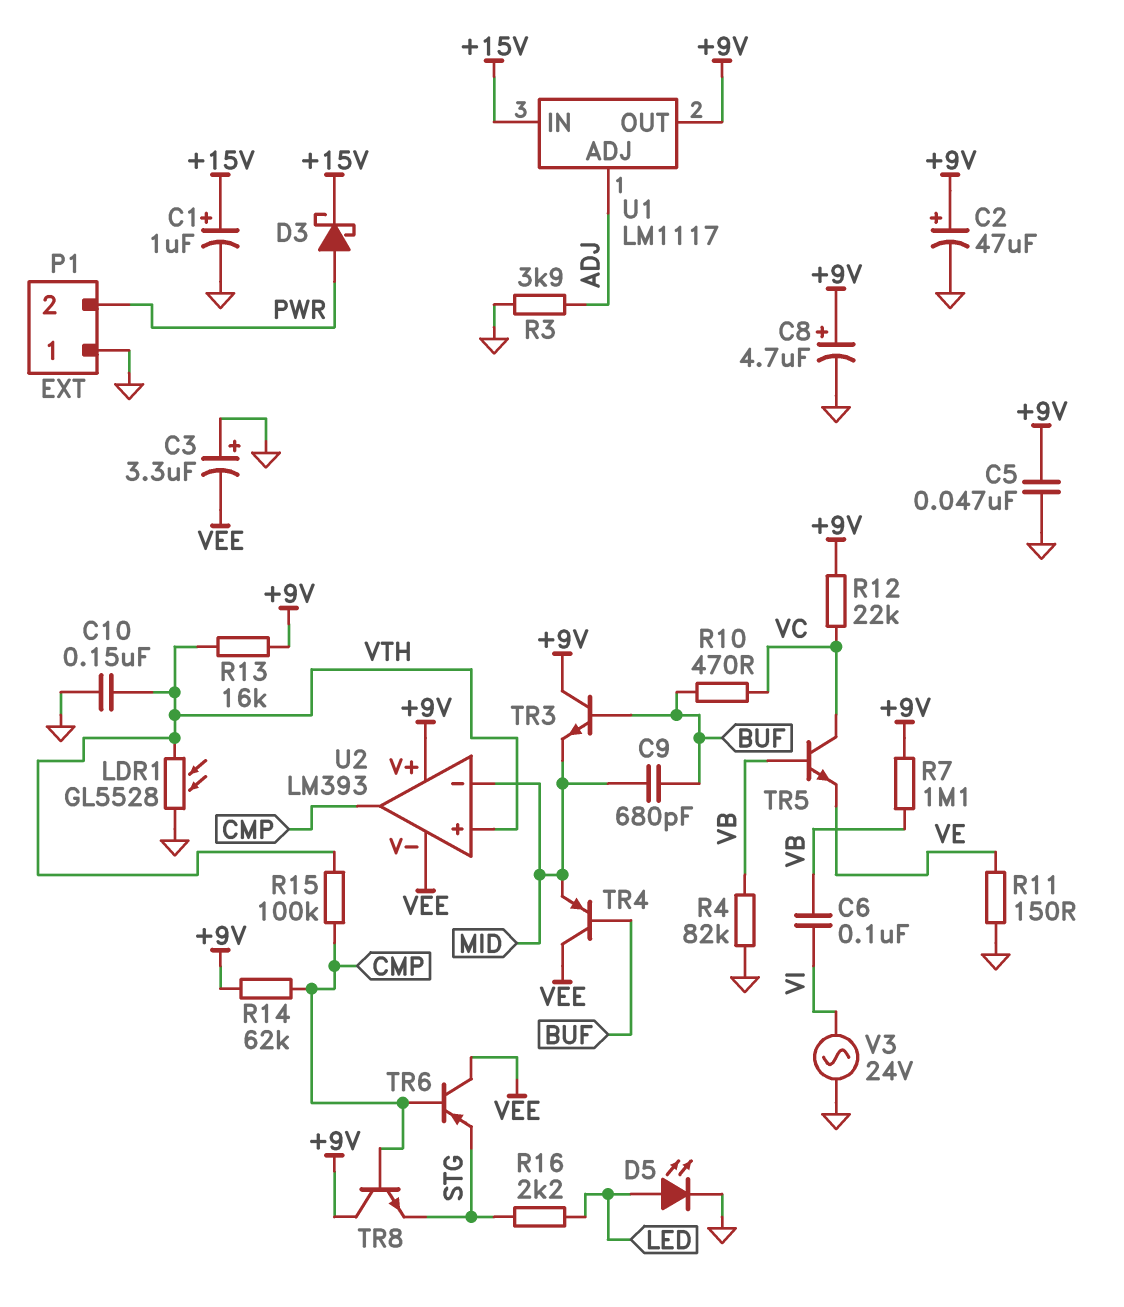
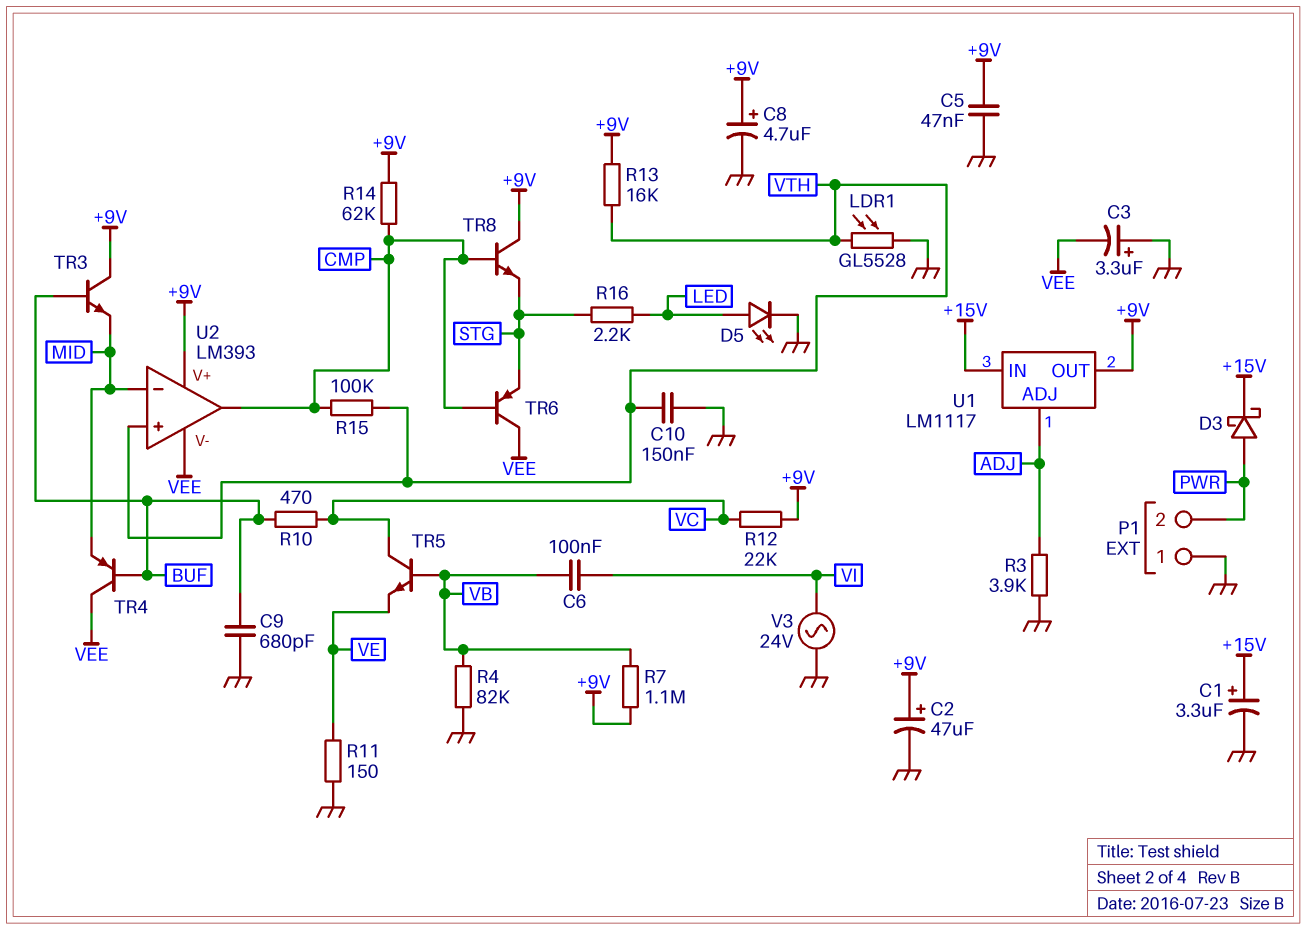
C1: 1uF (plus +15V, minus GND) -> 3.3uF (plus +15V, minus GND)
C9: 680pF (BUF, MID) -> 680pF (BUF, GND)

